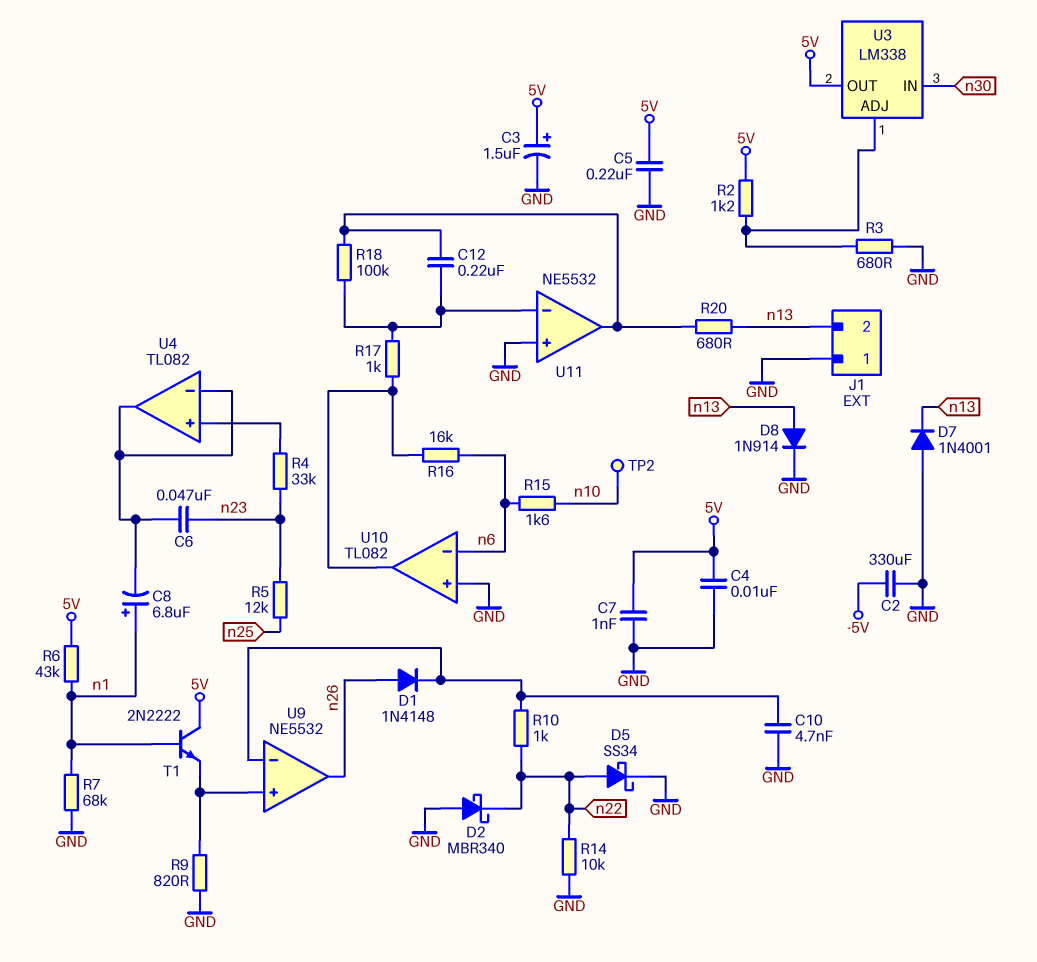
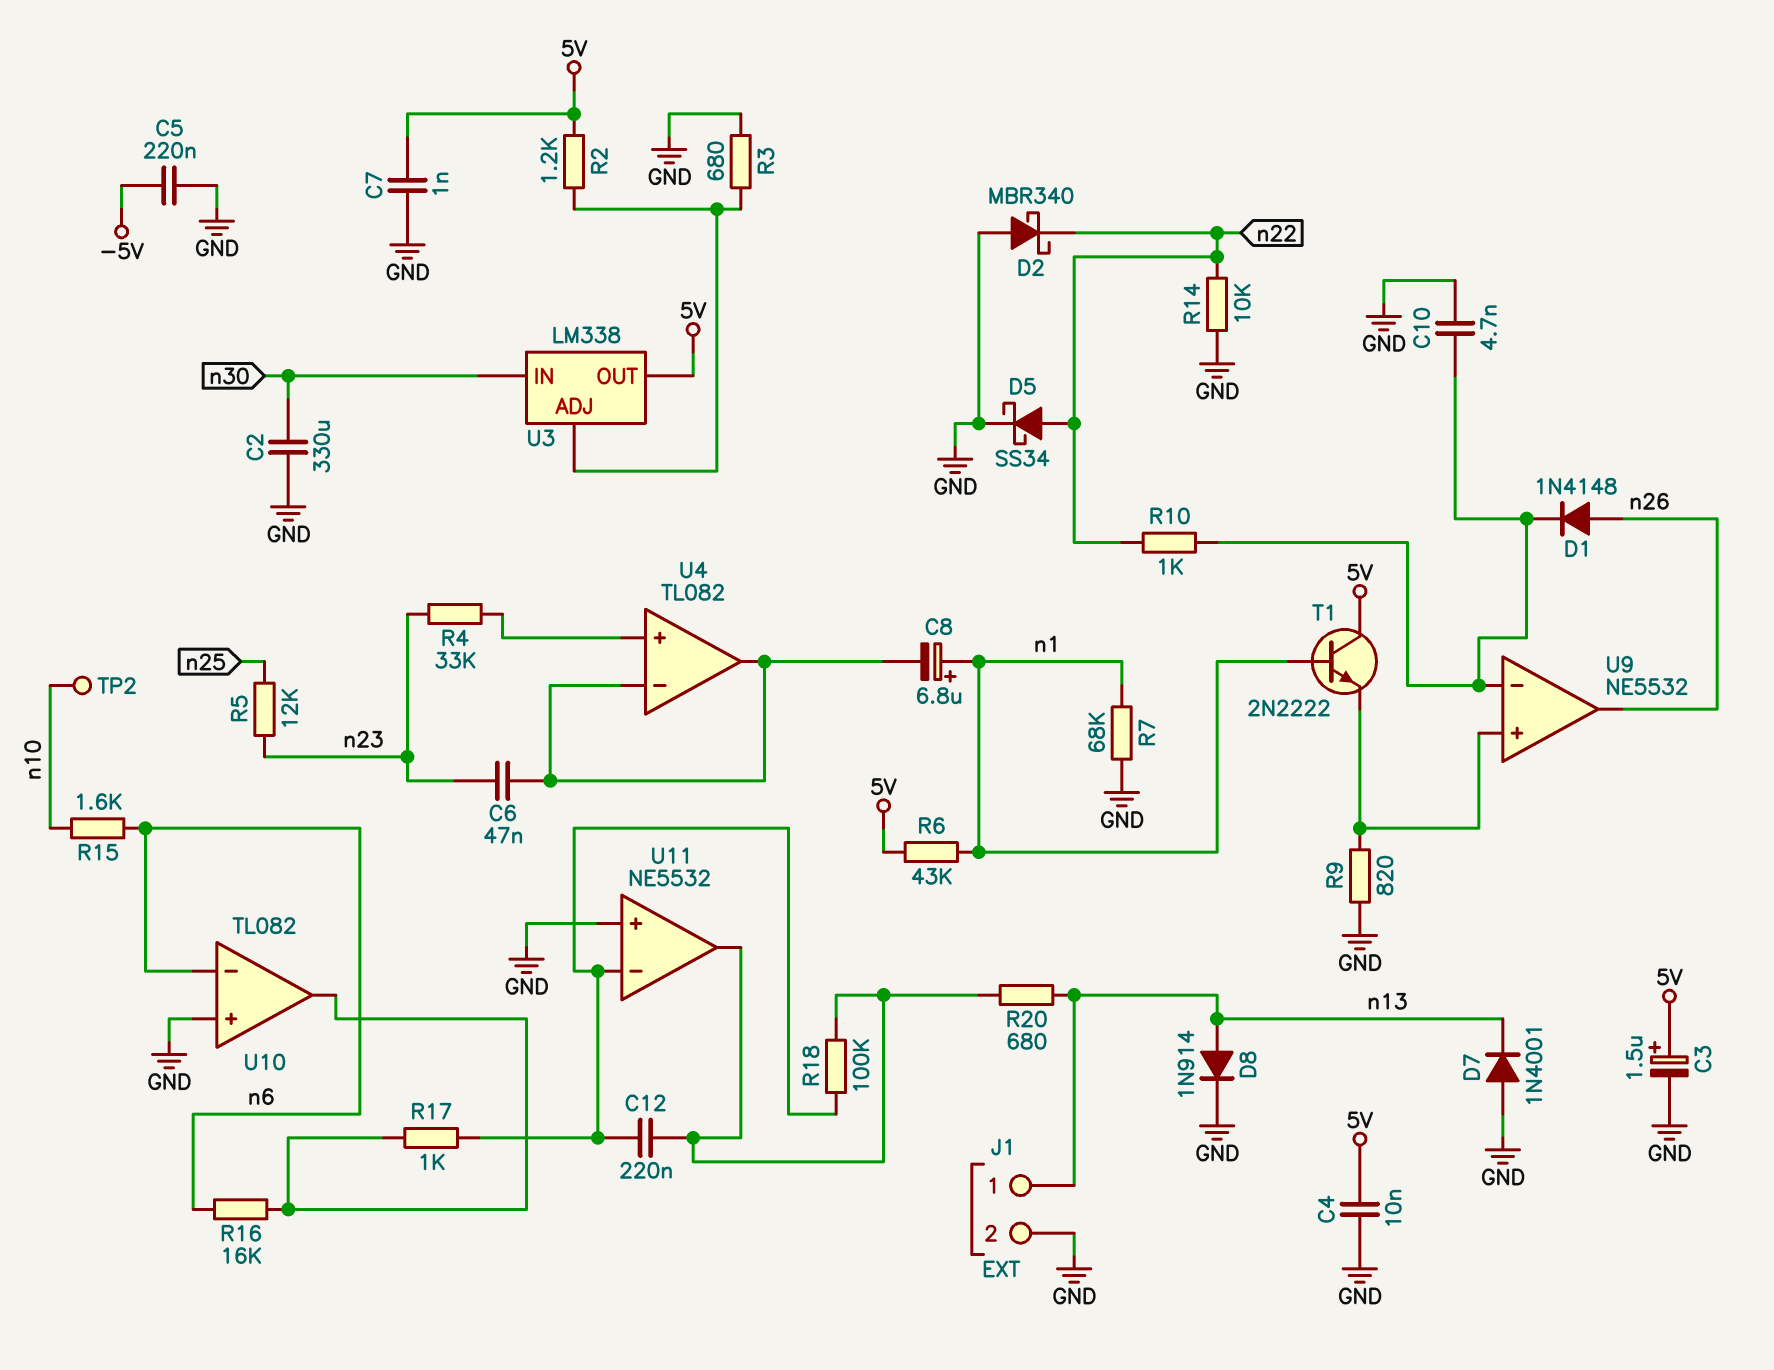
C2: 330uF (-5V, GND) -> 330uF (GND, n30)
C5: 220nF (5V, GND) -> 220nF (-5V, GND)
J1 pin 1: GND -> n13
J1 pin 2: n13 -> GND

